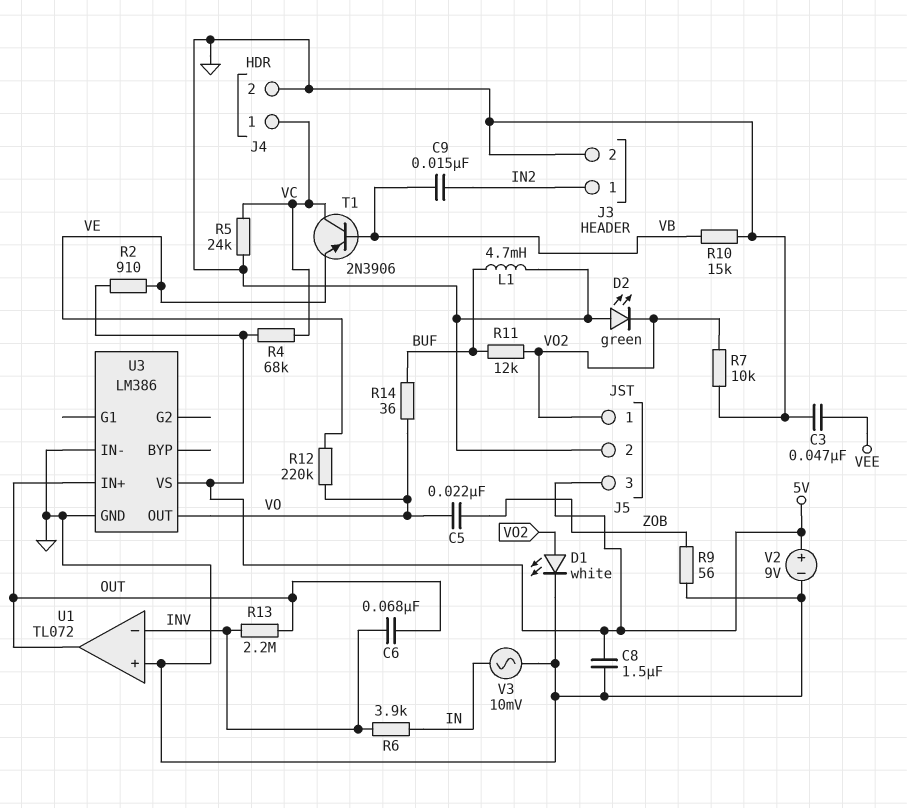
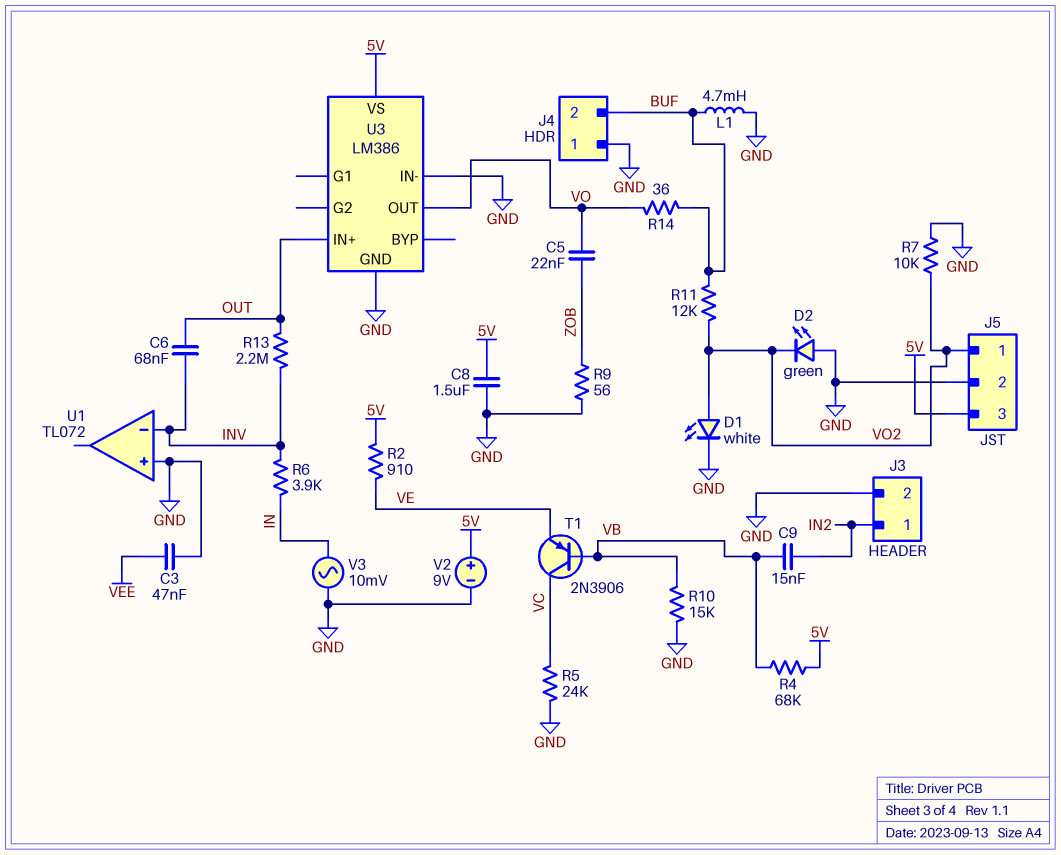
J4 pin 1: VC -> GND
J4 pin 2: GND -> BUF
R4: 68k (5V, VC) -> 68k (5V, VB)
R12: 220k (VE, VO) -> none
U1 pin out: OUT -> none

